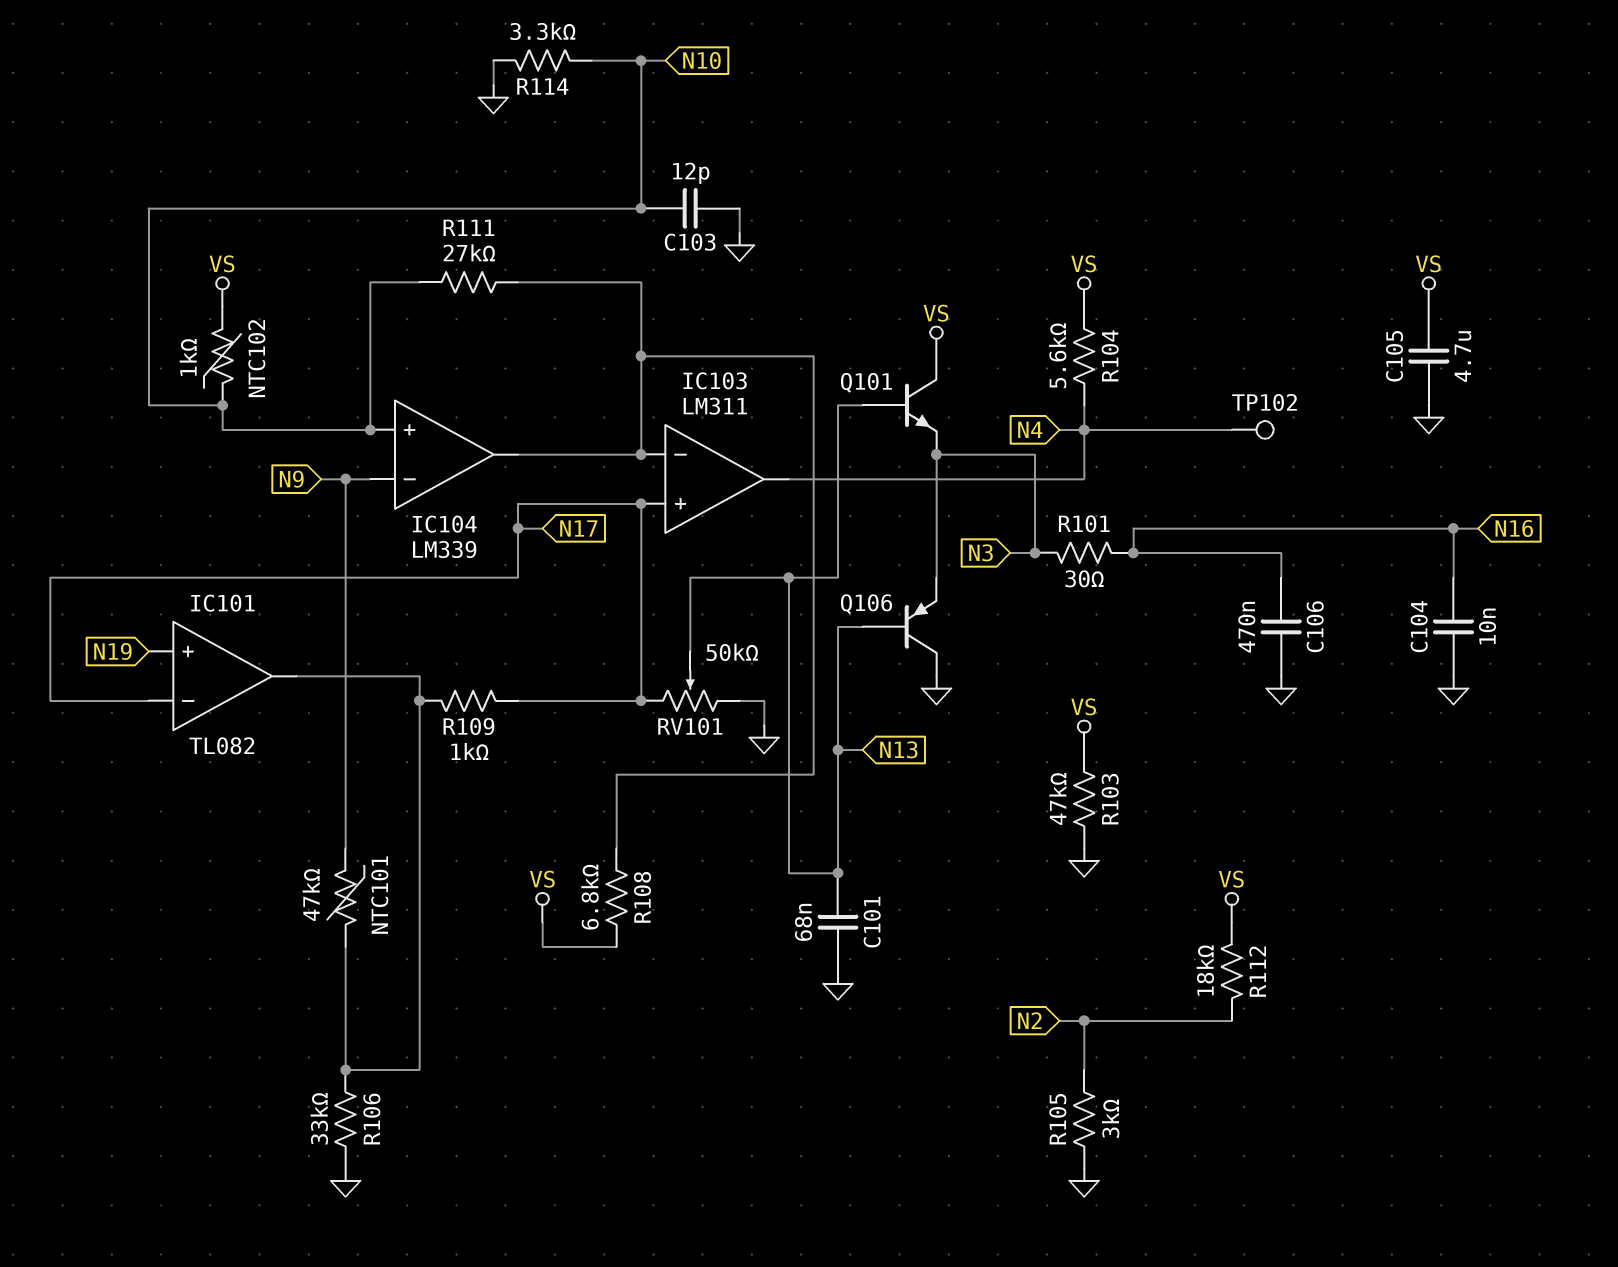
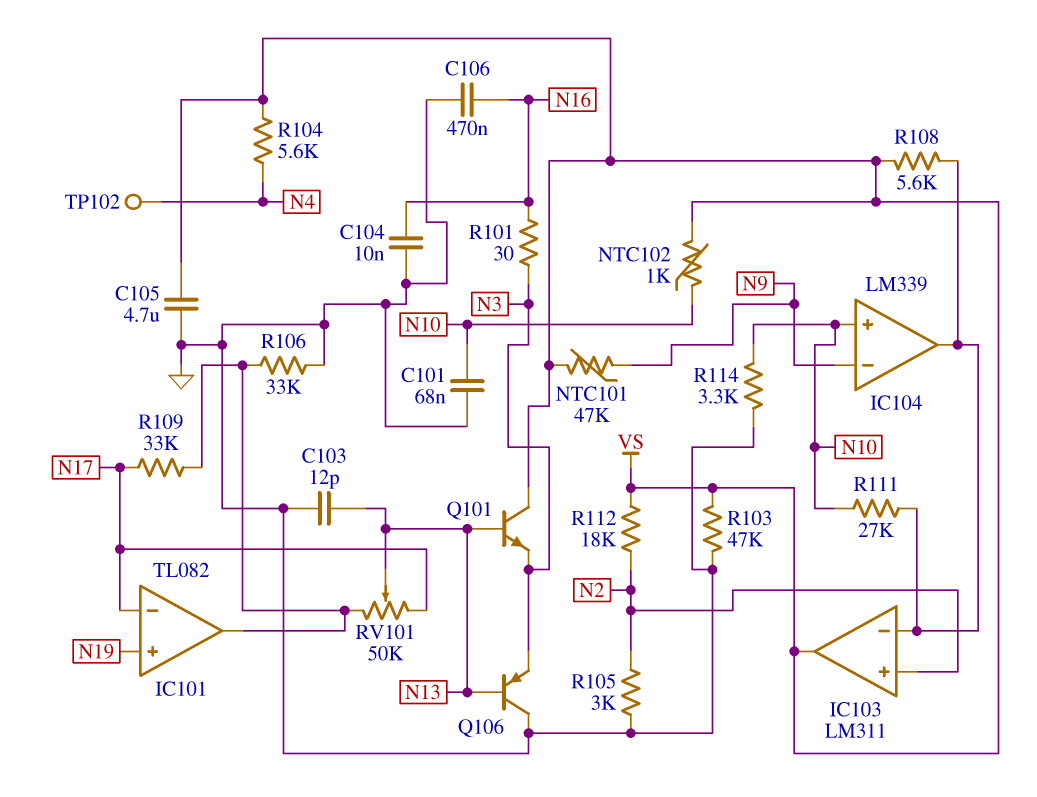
C101: 68nF (GND, N13) -> 68nF (GND, N10)
C103: 12pF (GND, N10) -> 12pF (GND, N13)
IC103 pin in+: N17 -> N2
IC103 pin out: N4 -> VS
NTC101: 47k (IC101/out, N9) -> 47k (N9, VS)
R108: 6.8k (IC103/in-, VS) -> 5.6k (IC103/in-, VS)
R109: 1k (IC101/out, N17) -> 33k (IC101/out, N17)
RV101: 50k (GND, N17, wiper N13) -> 50k (IC101/out, N17, wiper N13)

